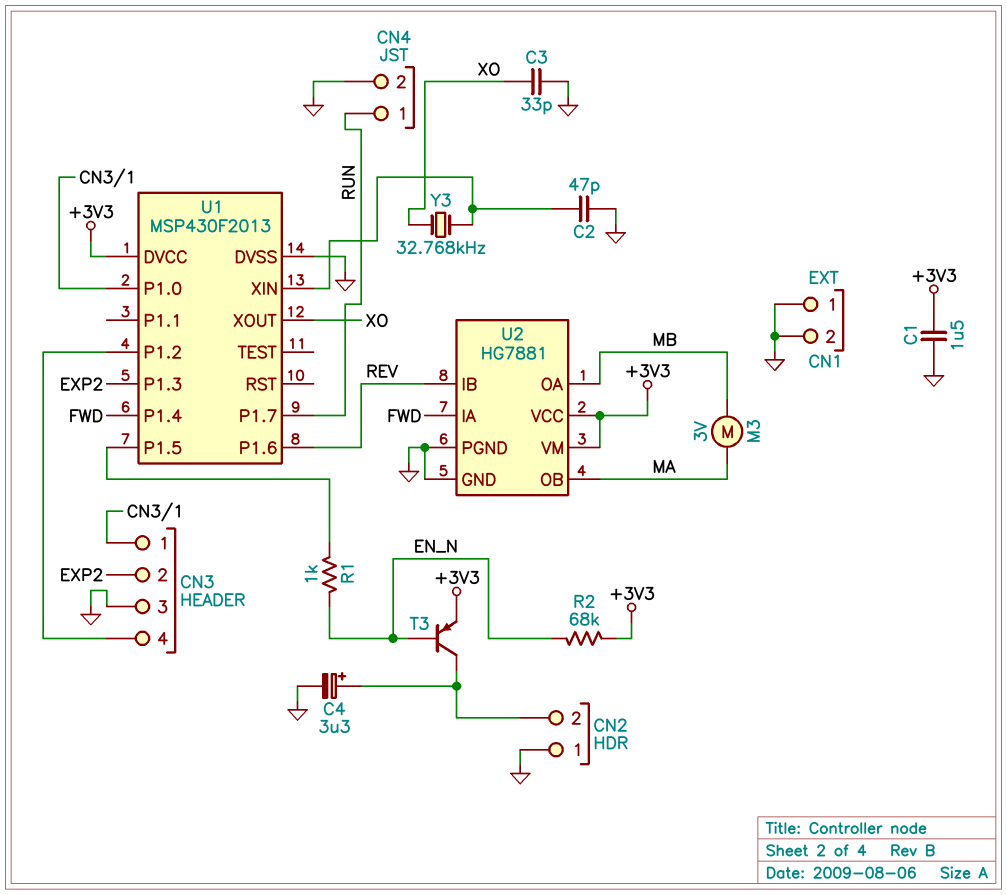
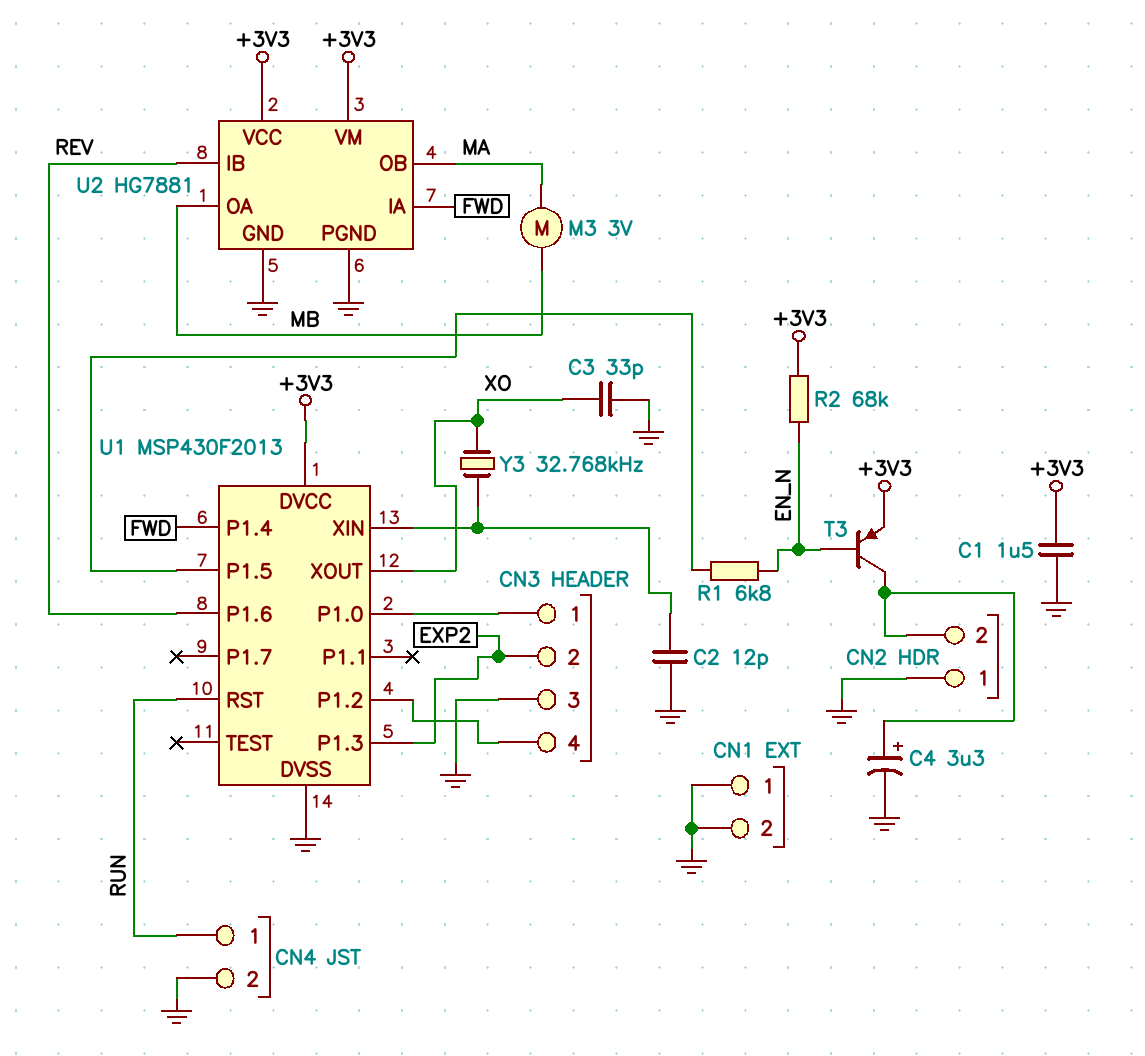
C2: 47pF (GND, U1/XIN) -> 12pF (GND, U1/XIN)
R1: 1k (EN_N, U1/P1.5) -> 6.8k (EN_N, U1/P1.5)
U1 pin P1.7: RUN -> none
U1 pin RST: none -> RUN

